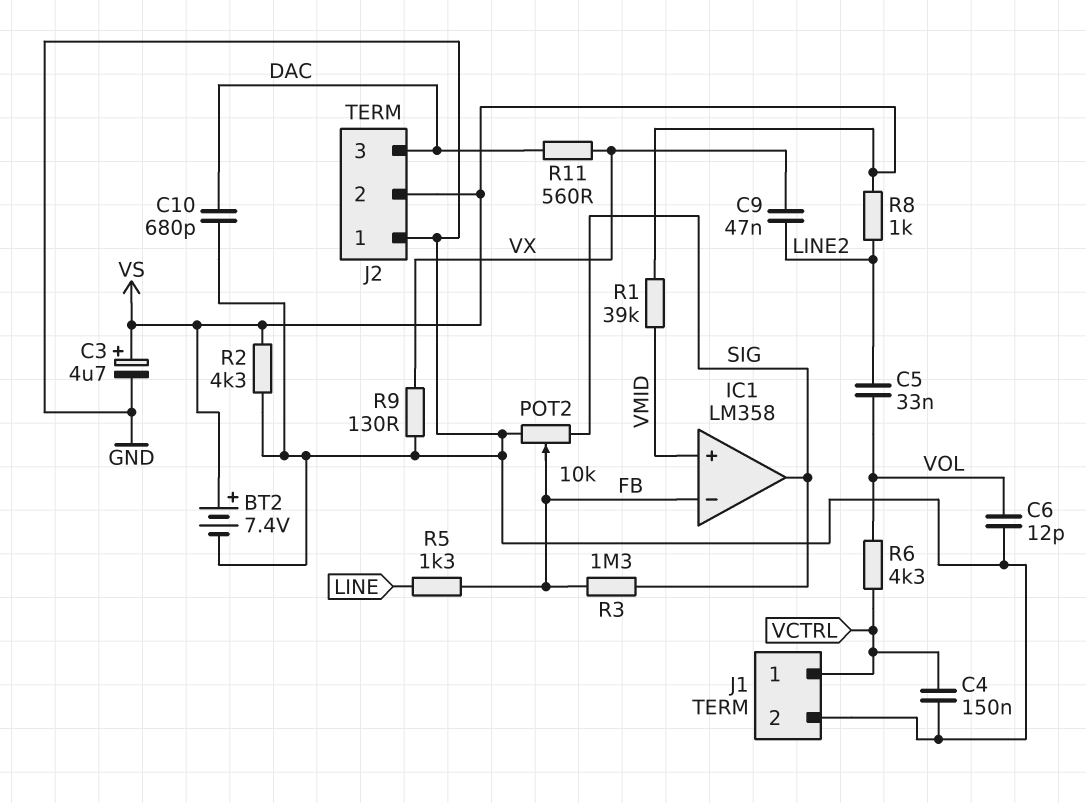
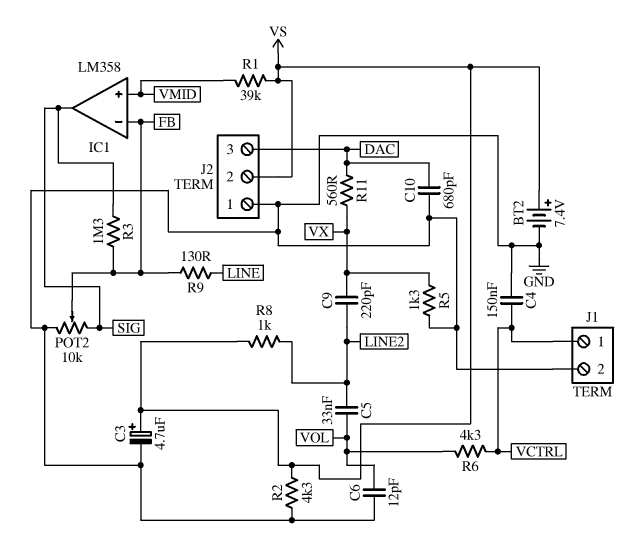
C9: 47nF (LINE2, VX) -> 220pF (LINE2, VX)
R5: 1.3k (FB, LINE) -> 1.3k (GND, VX)
R9: 130 (GND, VX) -> 130 (FB, LINE)

